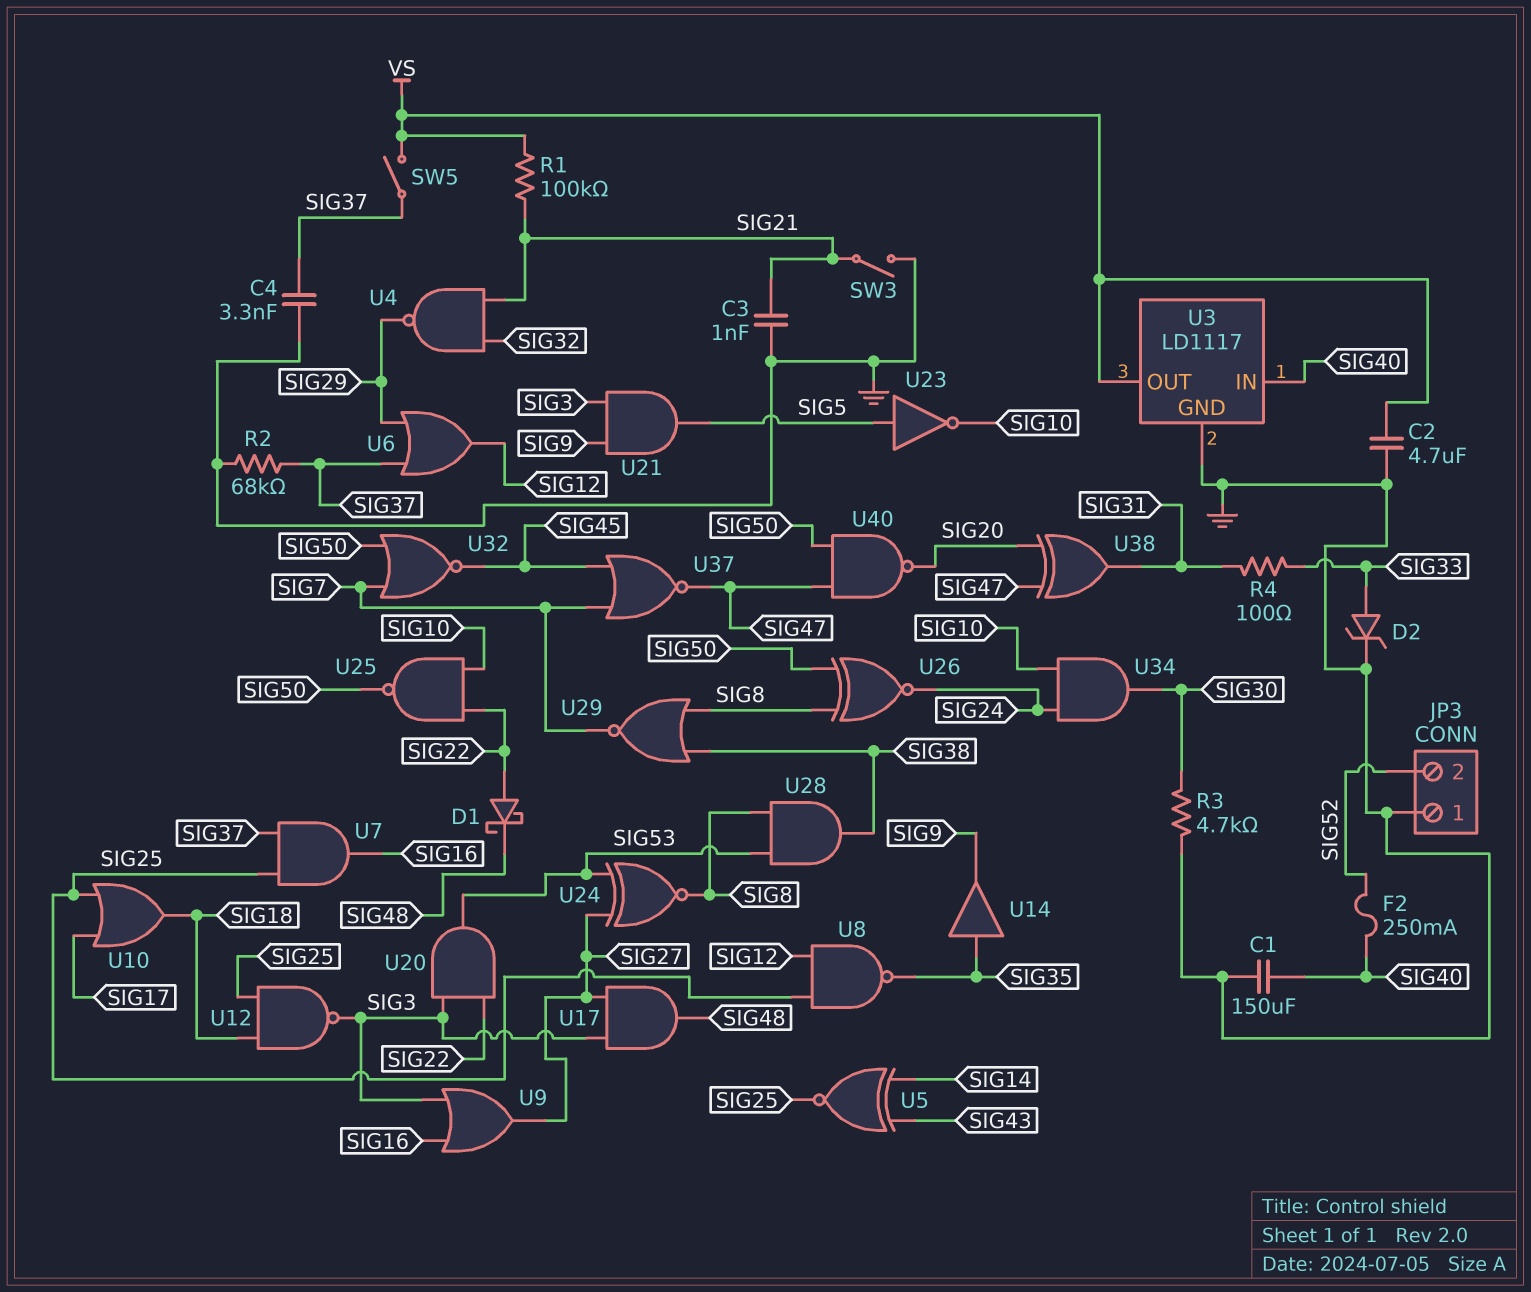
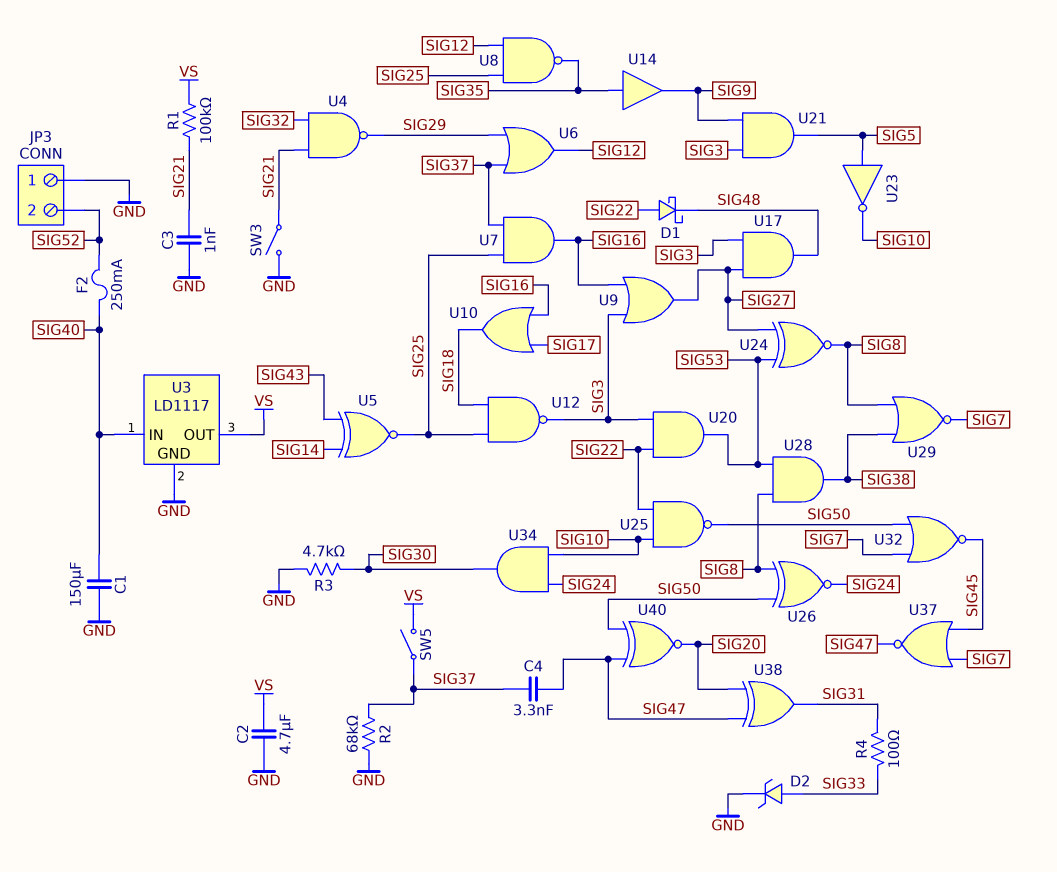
C4: 3.3nF (GND, SIG37) -> 3.3nF (SIG37, SIG47)
U10: OR (in SIG17, in SIG25, out SIG18) -> OR (in SIG16, in SIG17, out SIG18)
U40: NAND (in SIG47, in SIG50, out SIG20) -> XNOR (in SIG47, in SIG50, out SIG20)

